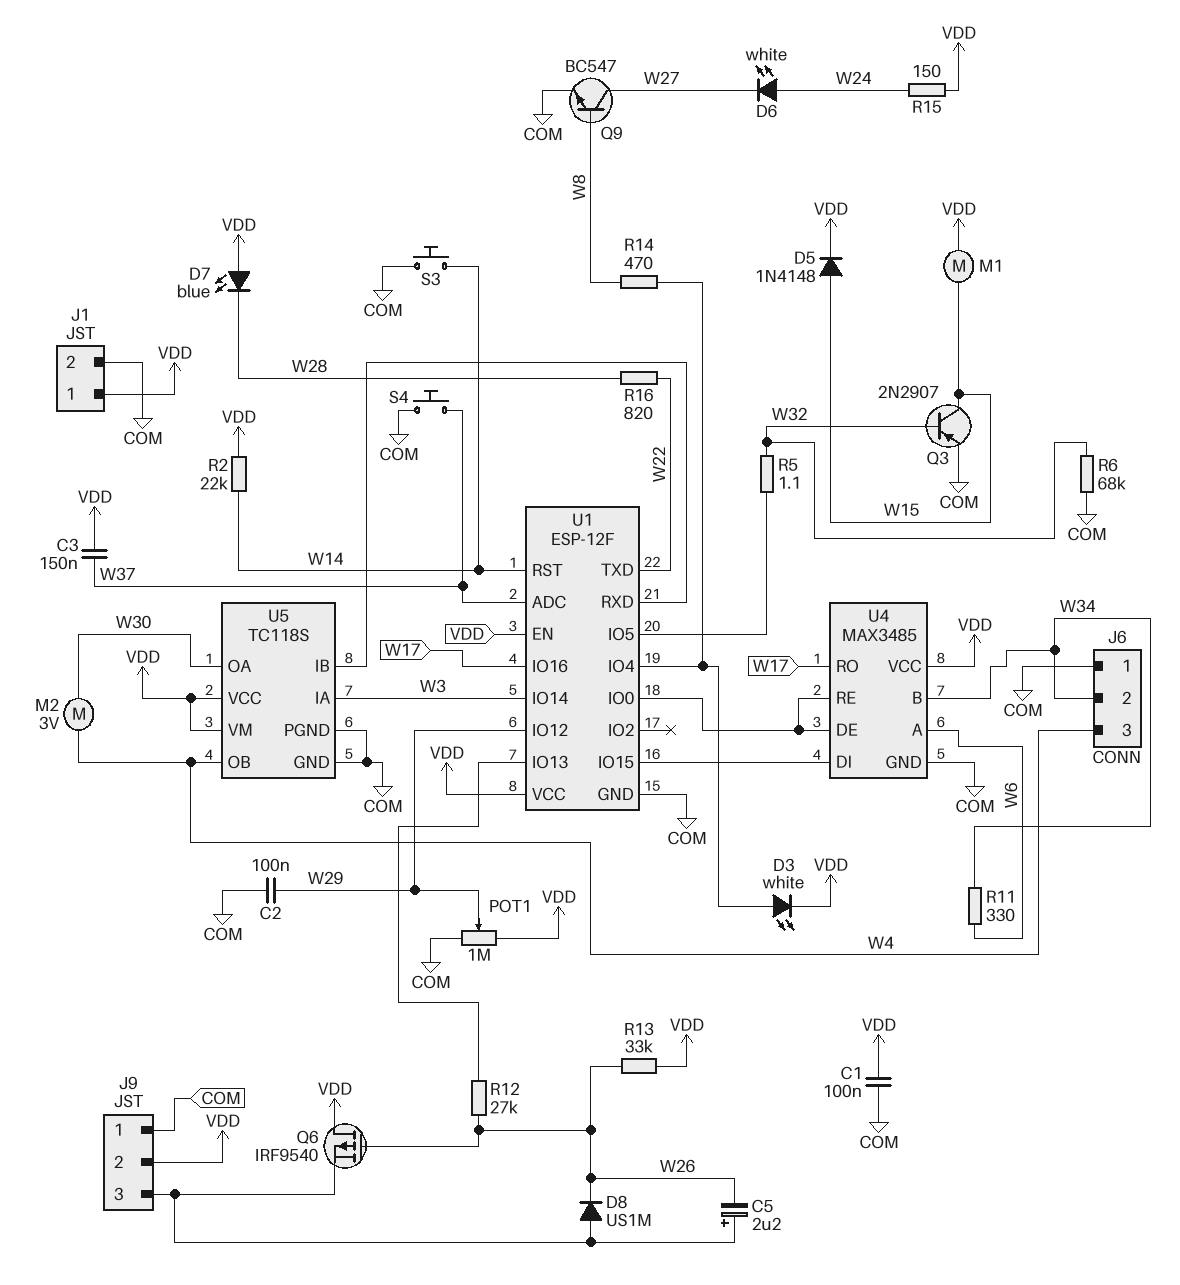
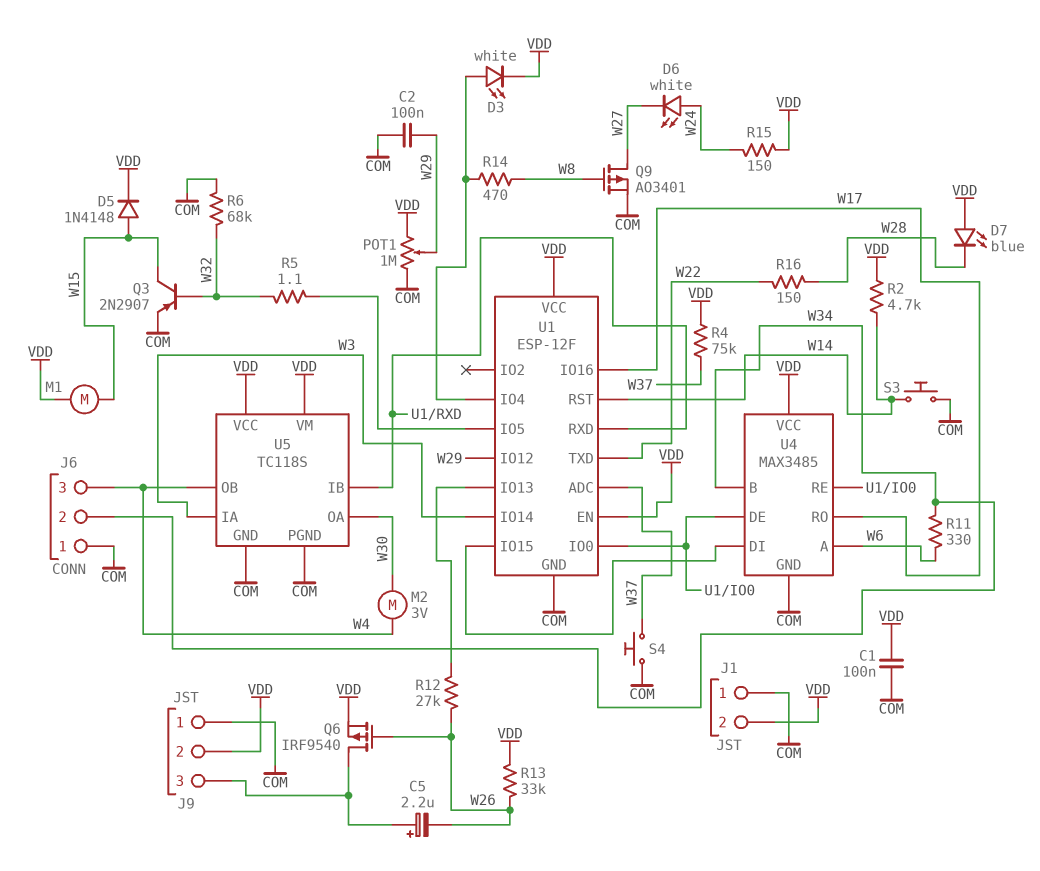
C3: 150nF (VDD, W37) -> none
D8: diode US1M (A J9/3, K W26) -> none
J1 pin 1: VDD -> COM
J1 pin 2: COM -> VDD
Q6: PMOS IRF9540 (G W26, D VDD, S J9/3) -> PMOS IRF9540 (G W26, D J9/3, S VDD)
Q9: NPN BC547 (B W8, C W27, E COM) -> PMOS AO3401 (G W8, D W27, S COM)
R2: 22k (VDD, W14) -> 4.7k (VDD, W14)
R4: none -> 75k (VDD, W37)
R16: 820 (W22, W28) -> 150 (W22, W28)

